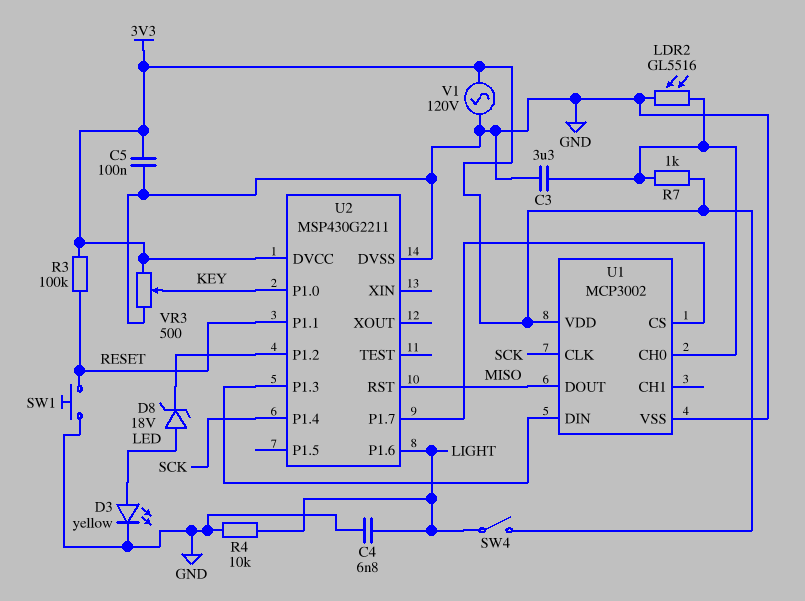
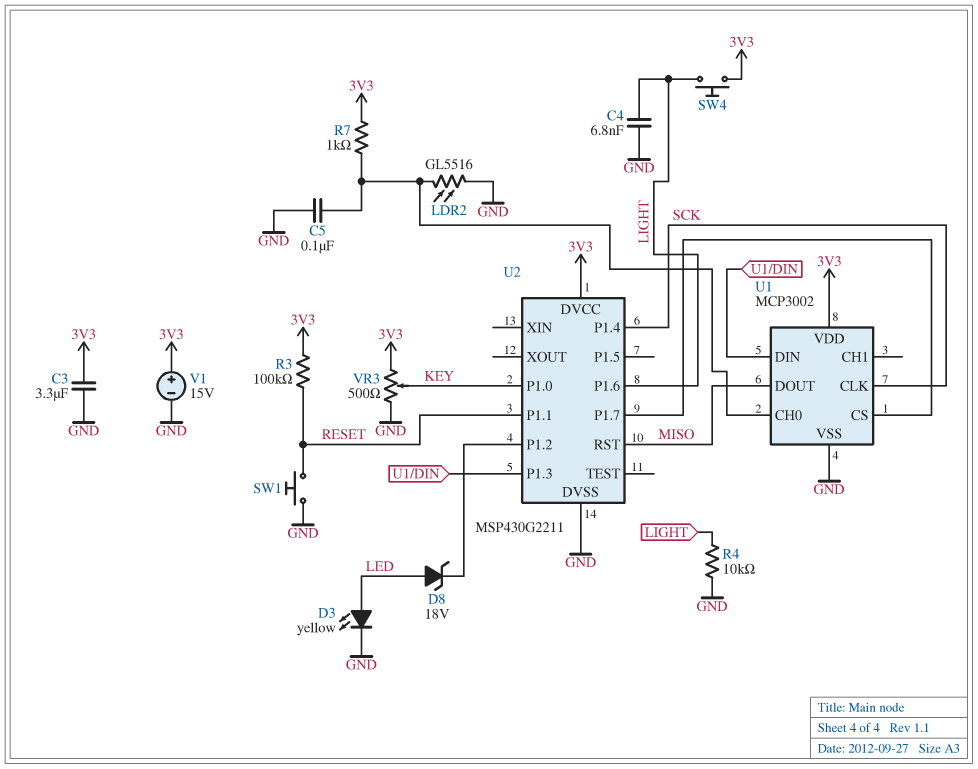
C3: 3.3uF (GND, U1/CH0) -> 3.3uF (3V3, GND)
C5: 100nF (3V3, GND) -> 100nF (GND, U1/CH0)
SW4: switch (3V3, LIGHT) -> button (3V3, LIGHT)
V1: AC 120V (3V3, GND) -> 15V (plus 3V3, minus GND)

